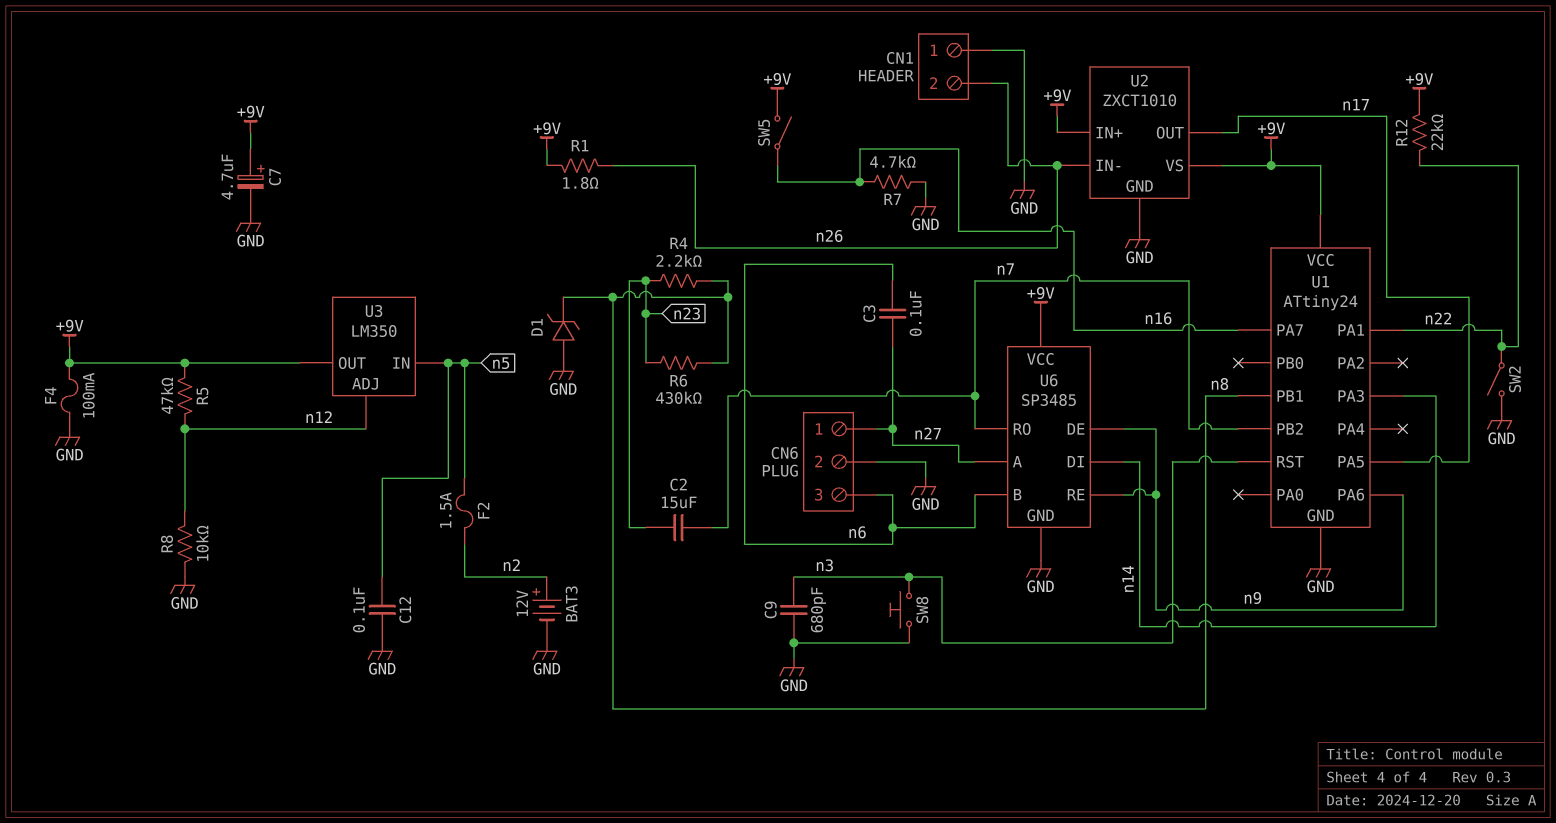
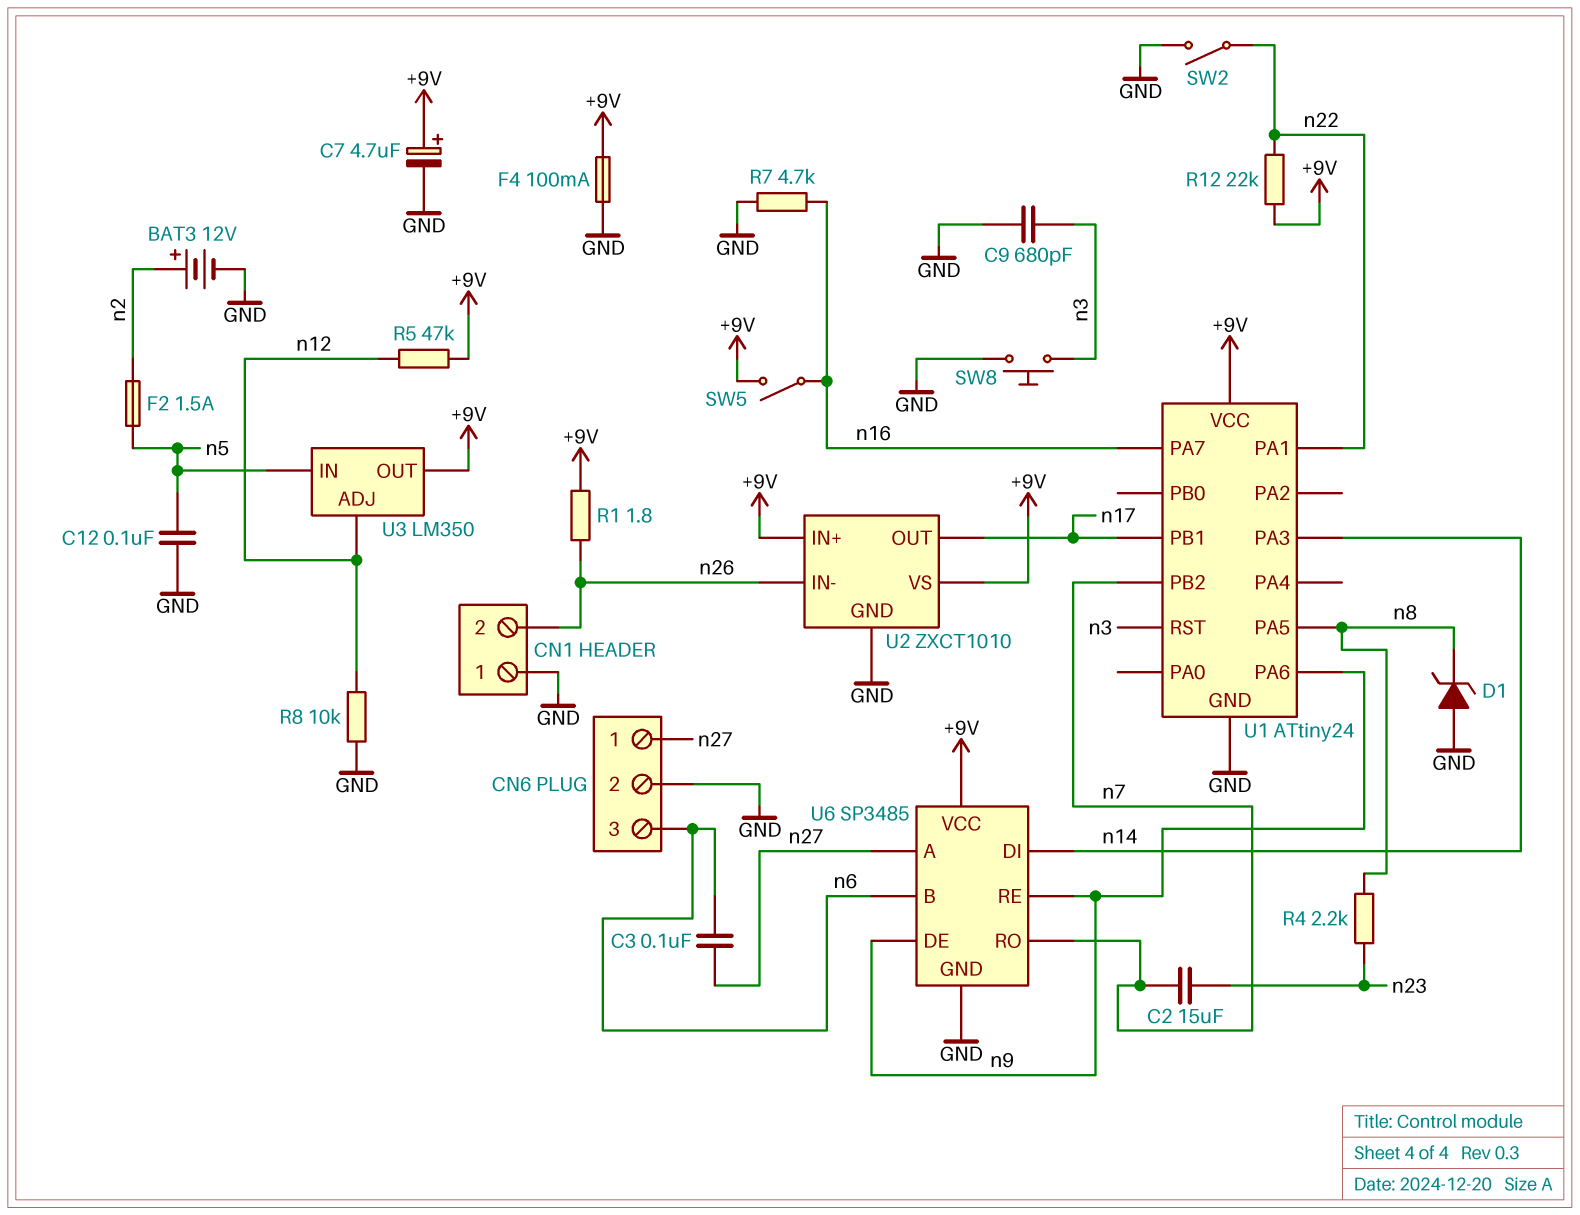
R6: 430k (n8, n23) -> none
U1 pin PA5: n17 -> n8
U1 pin PB1: n8 -> n17

